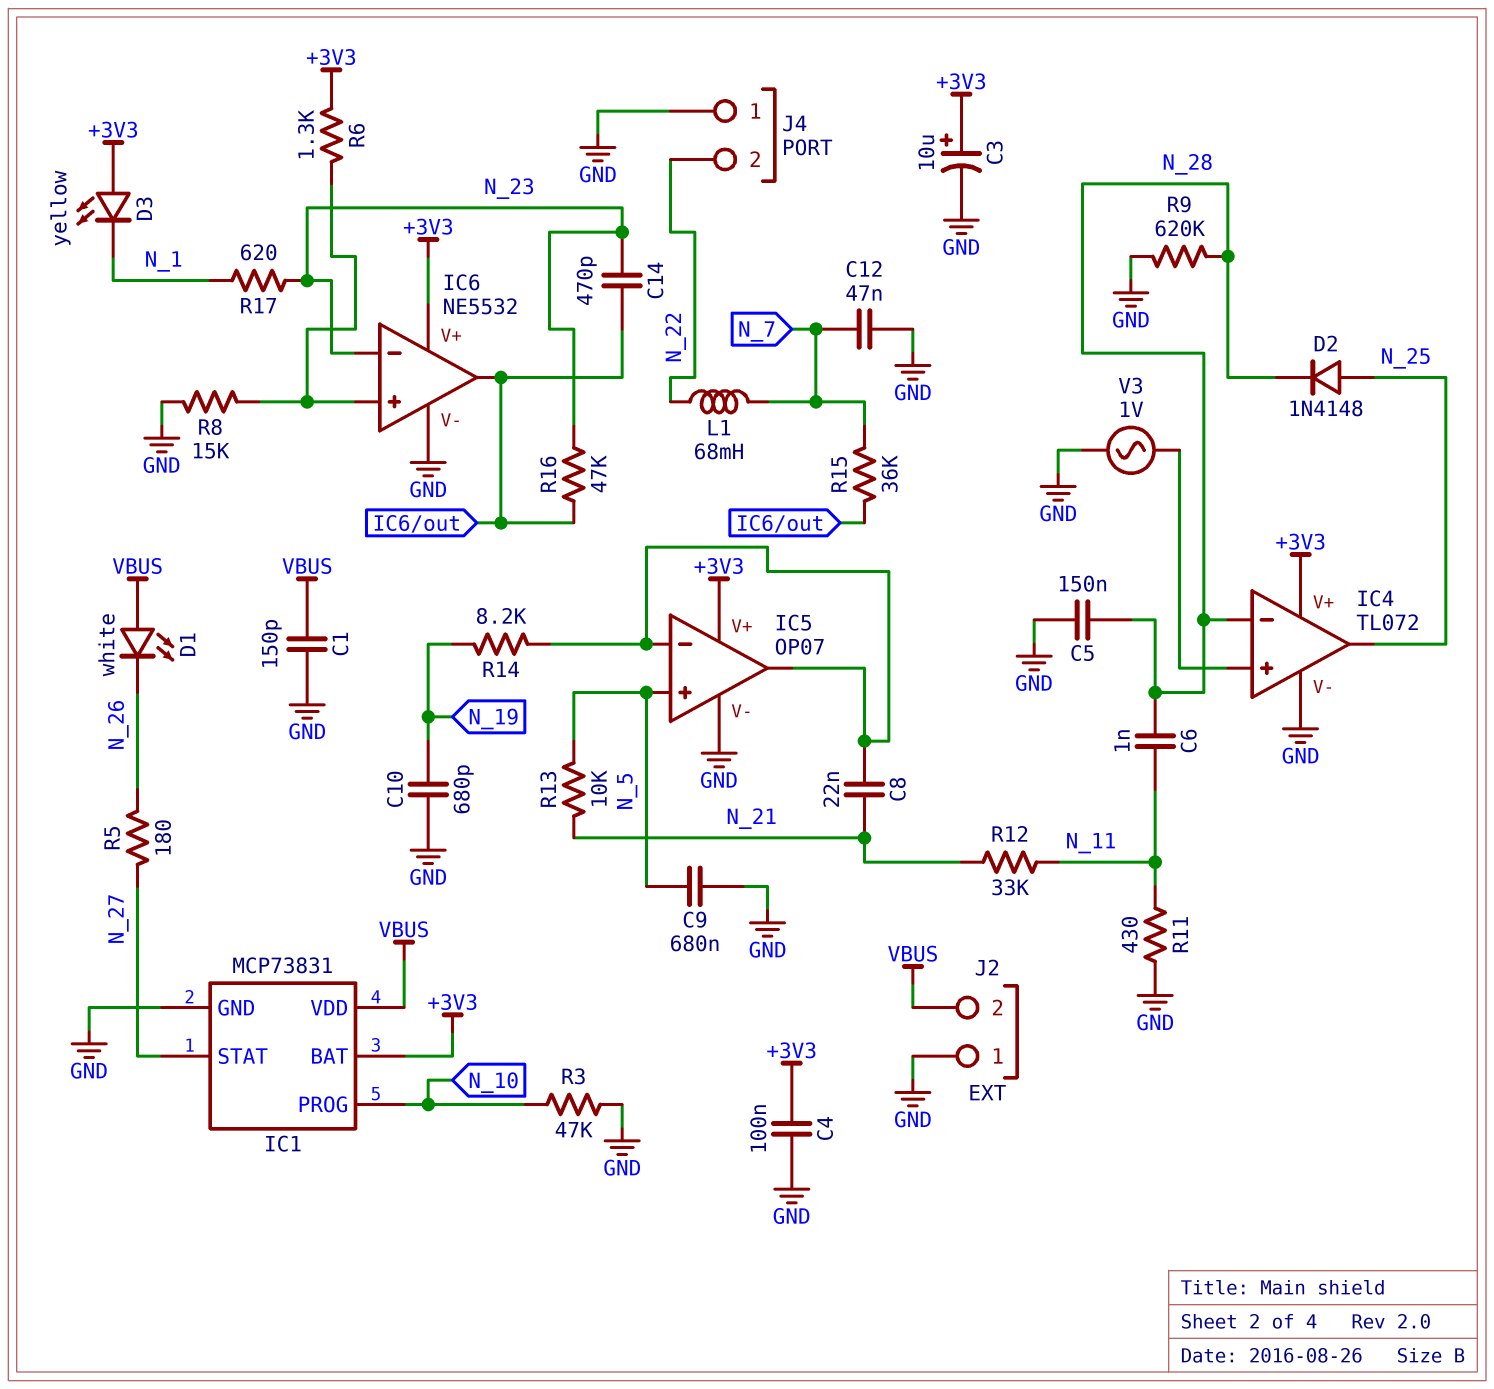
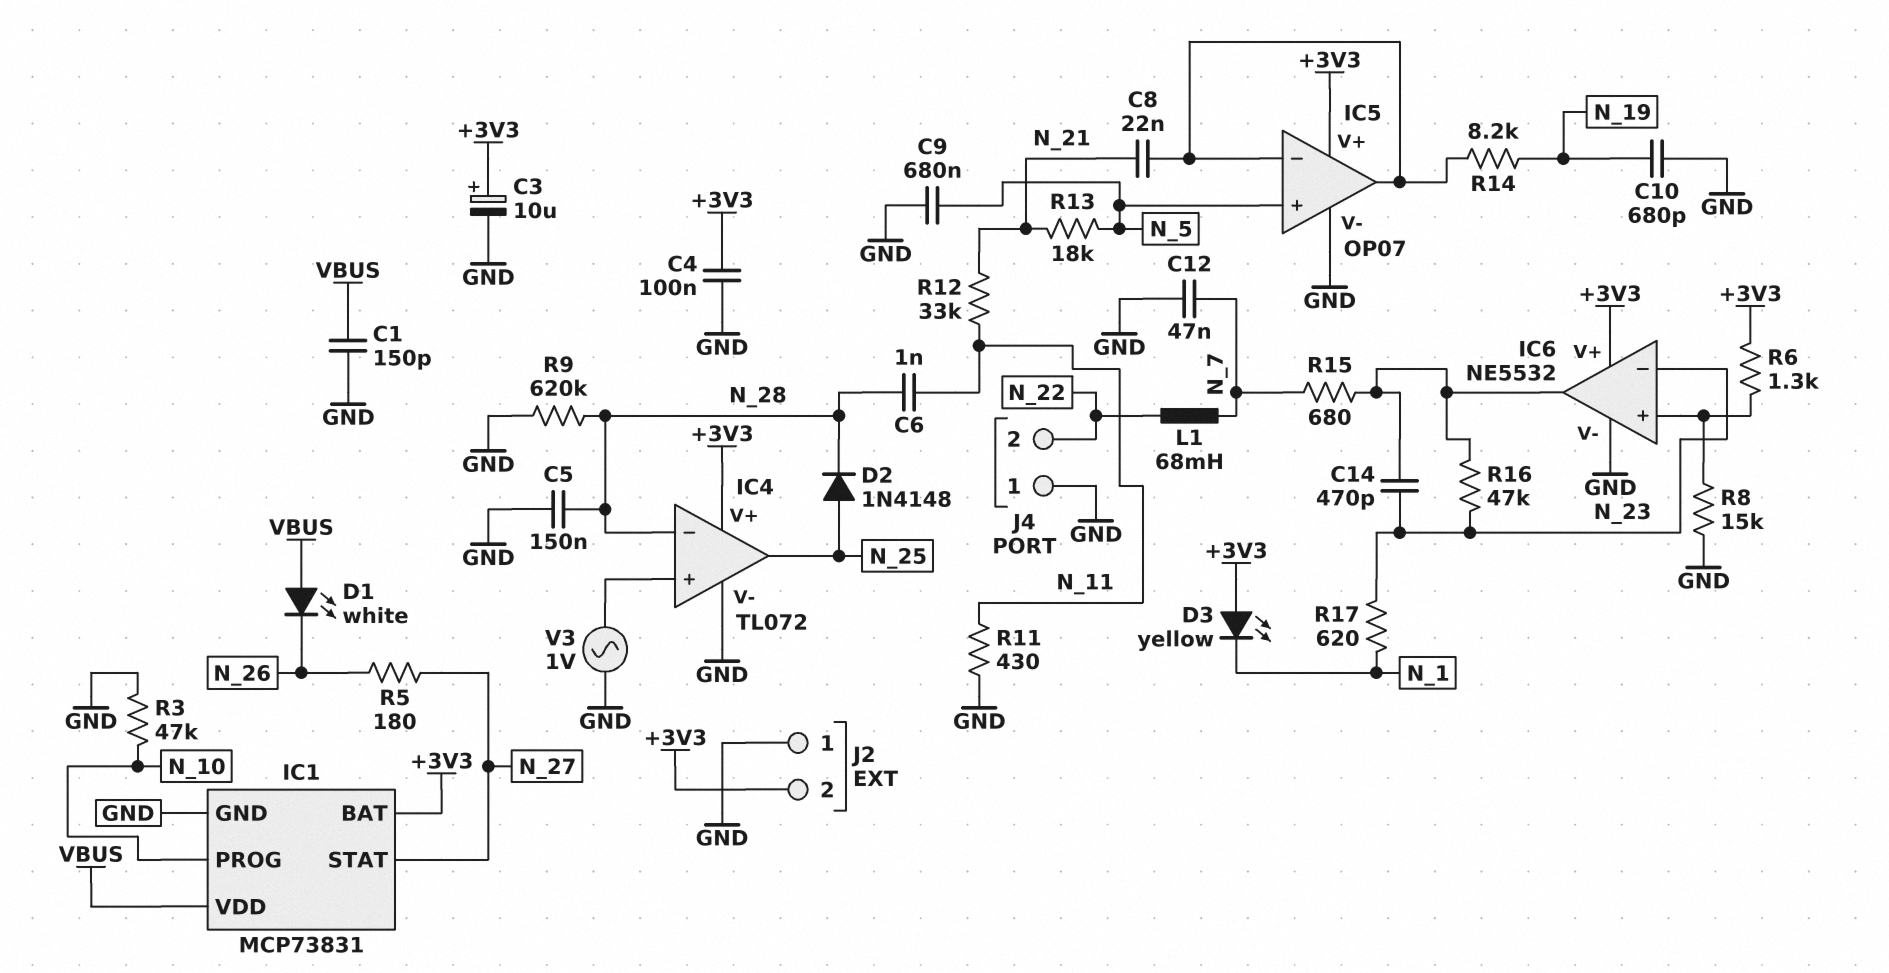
J2 pin 2: VBUS -> +3V3
R13: 10k (N_5, N_21) -> 18k (N_5, N_21)
R15: 36k (IC6/out, N_7) -> 680 (IC6/out, N_7)

